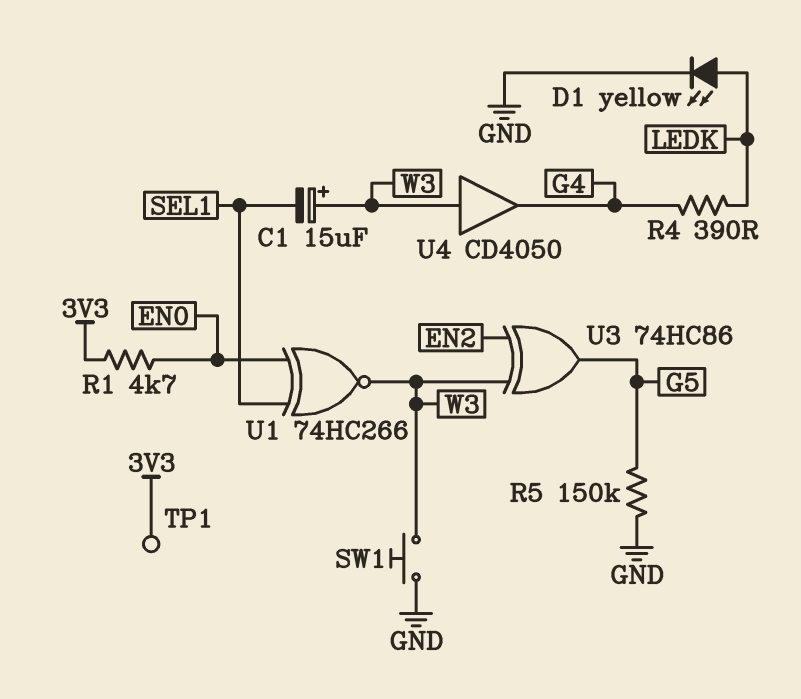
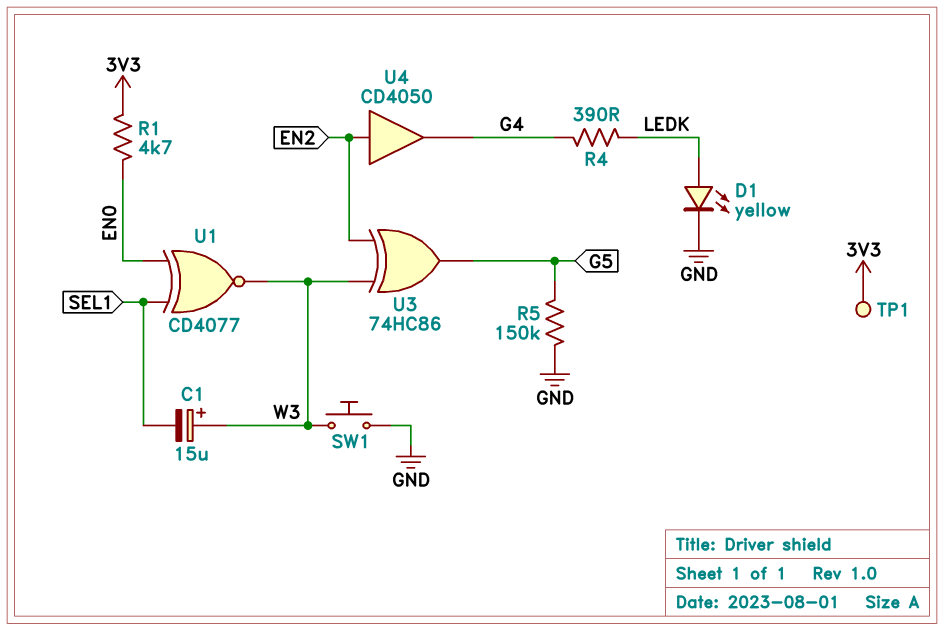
U1: XNOR 74HC266 (in EN0, in SEL1, out W3) -> XNOR CD4077 (in EN0, in SEL1, out W3)
U4: buffer CD4050 (in W3, out G4) -> buffer CD4050 (in EN2, out G4)

